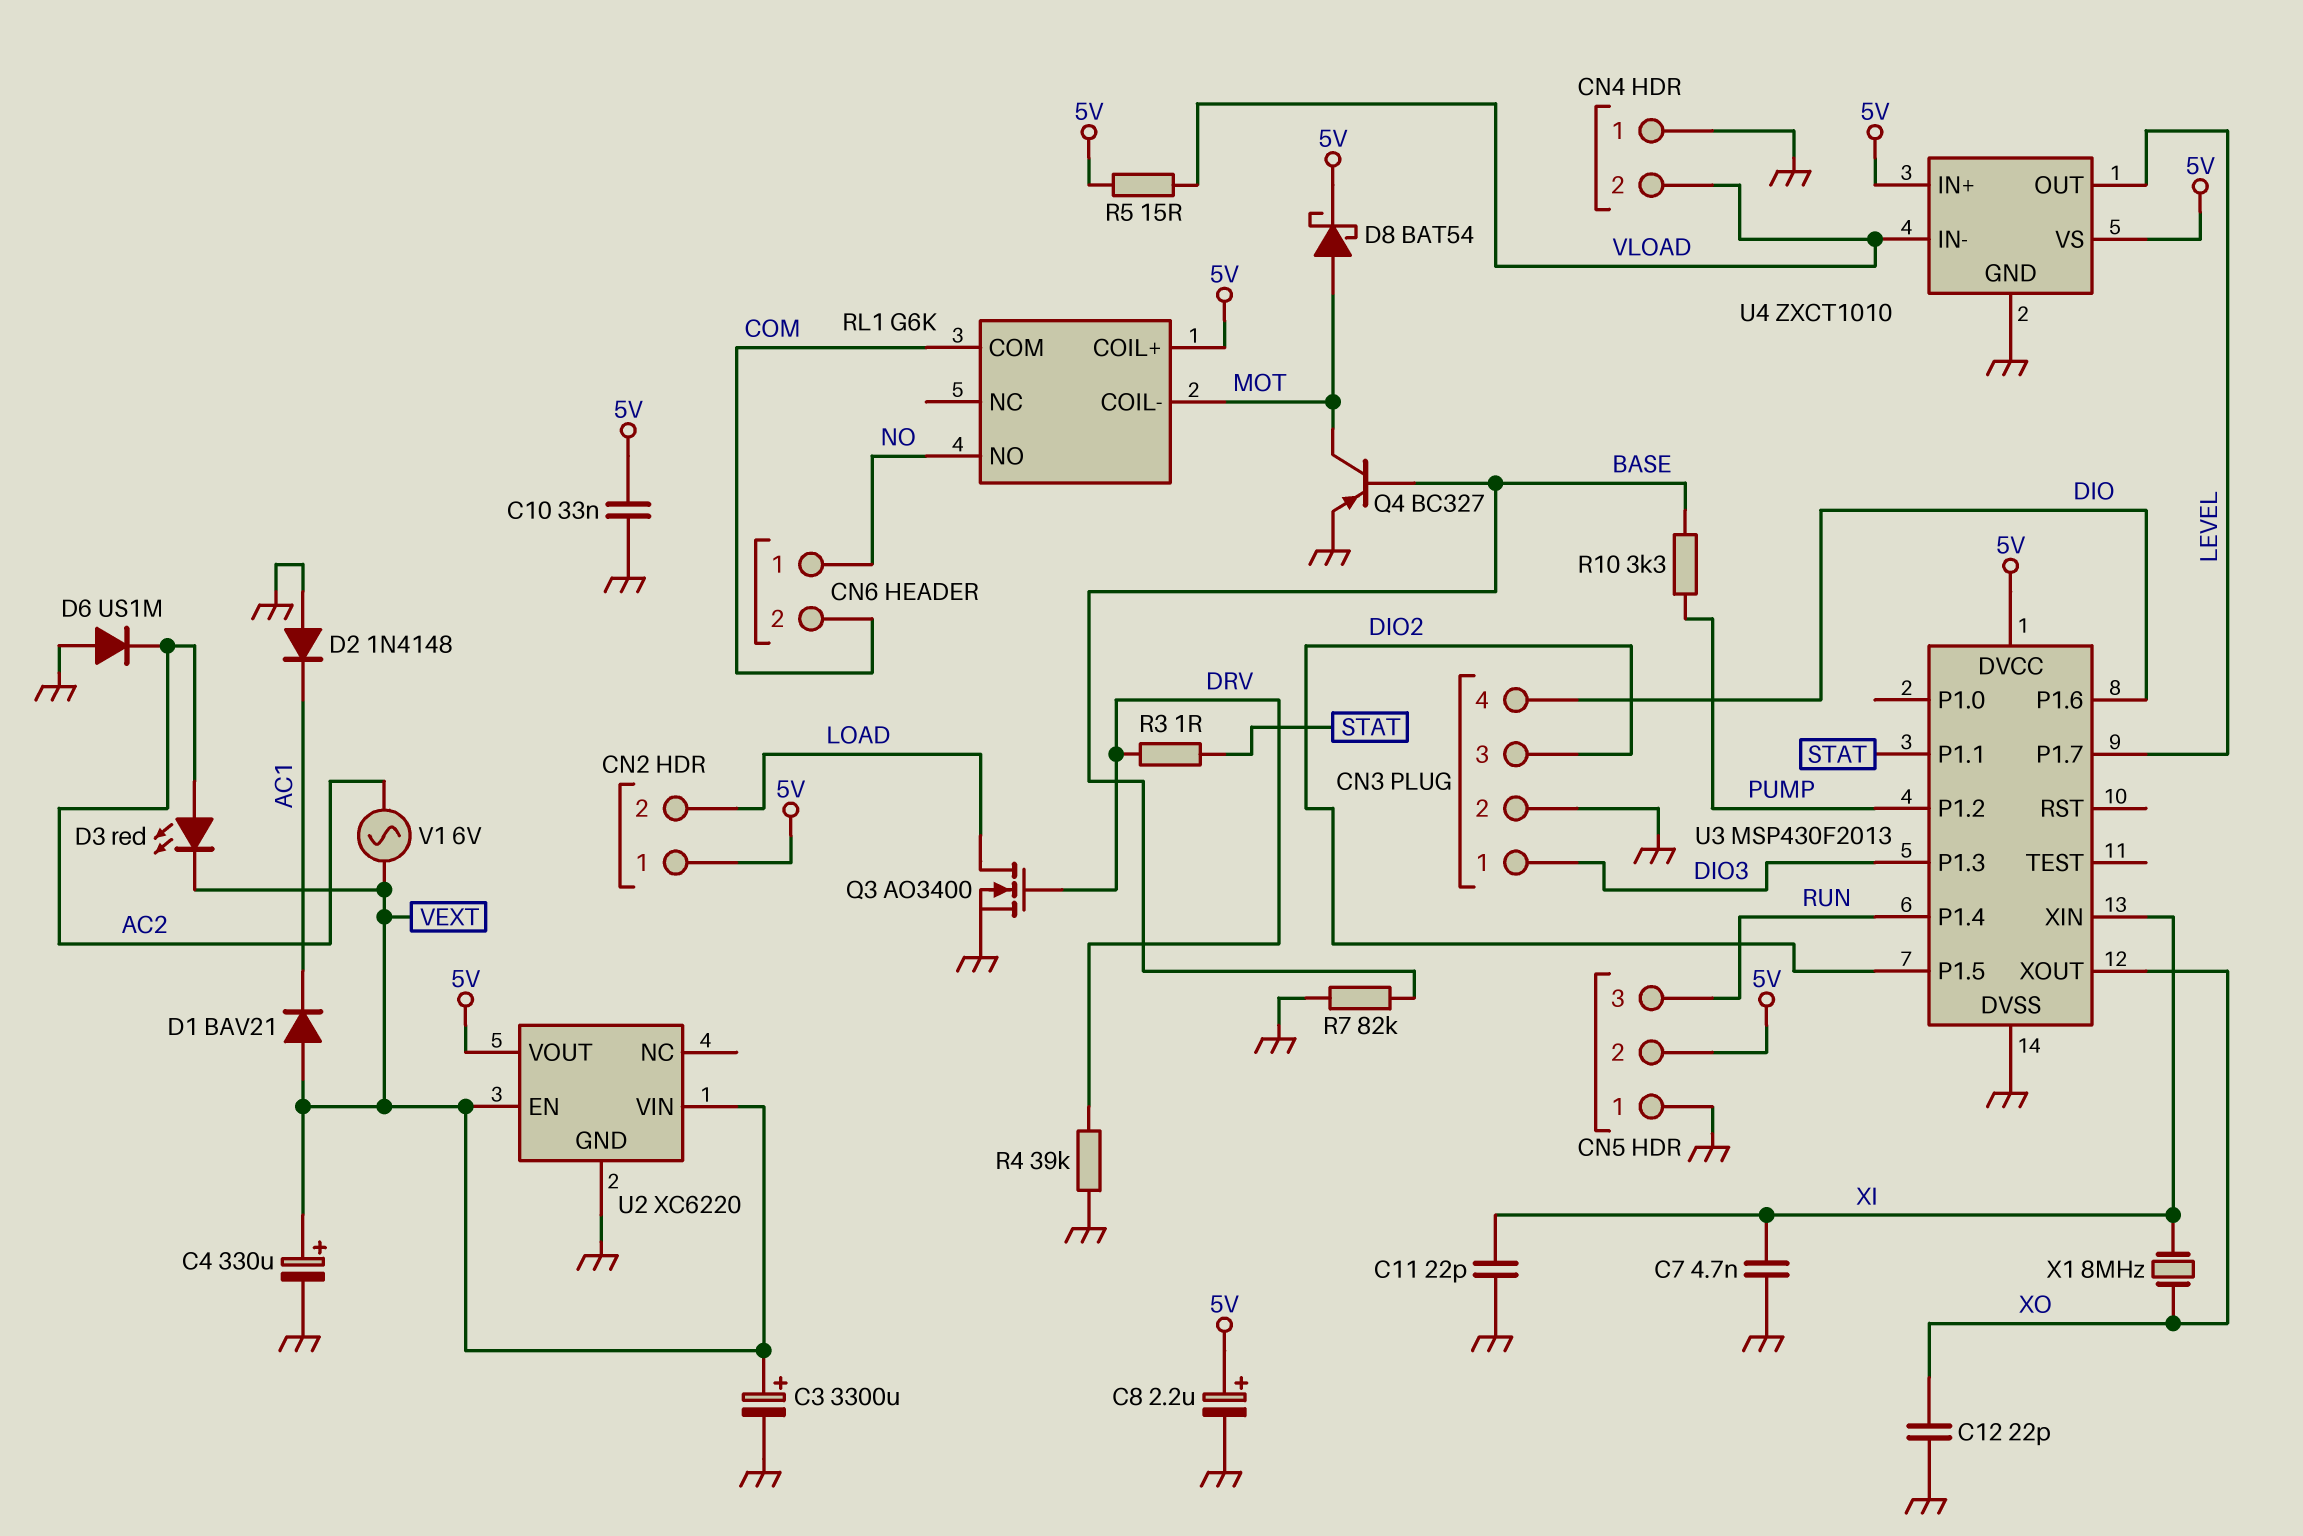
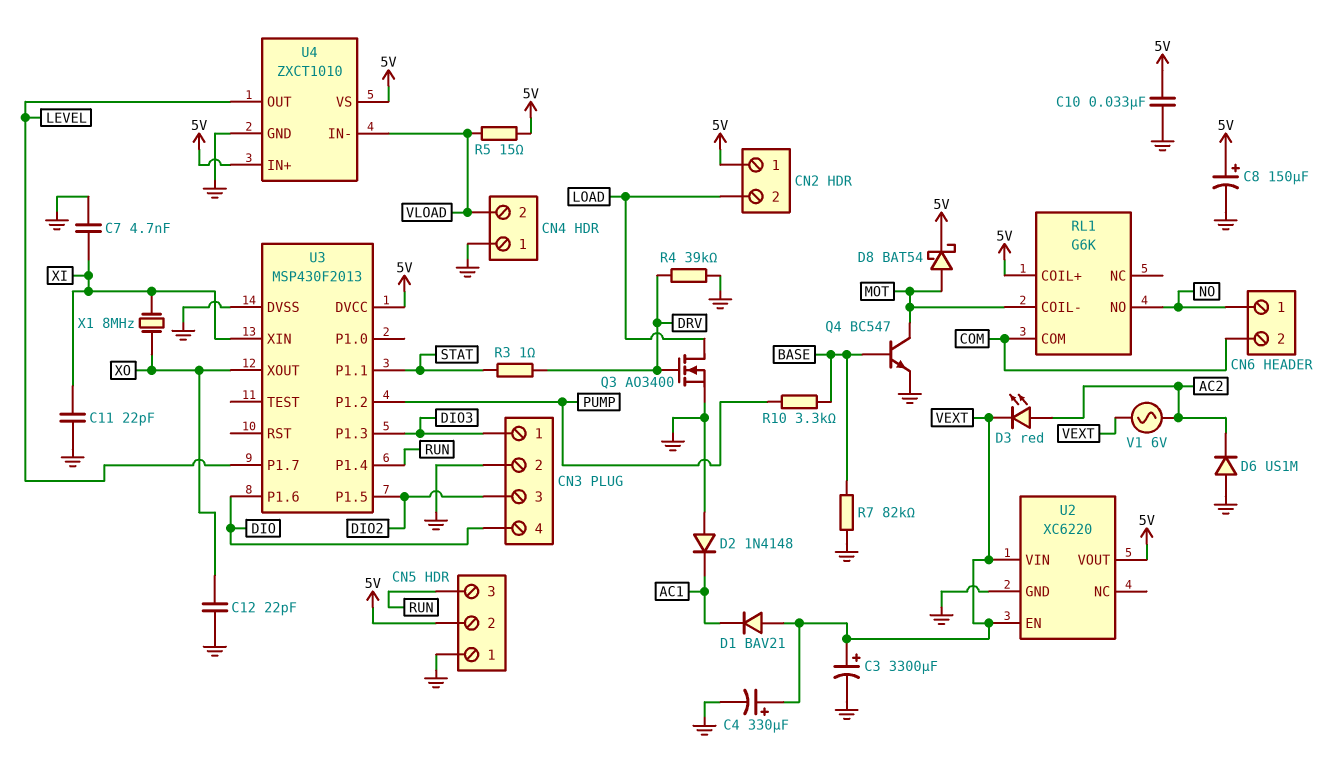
C8: 2.2uF (plus 5V, minus GND) -> 150uF (plus 5V, minus GND)
Q4: PNP BC327 (B BASE, C MOT, E GND) -> NPN BC547 (B BASE, C MOT, E GND)

